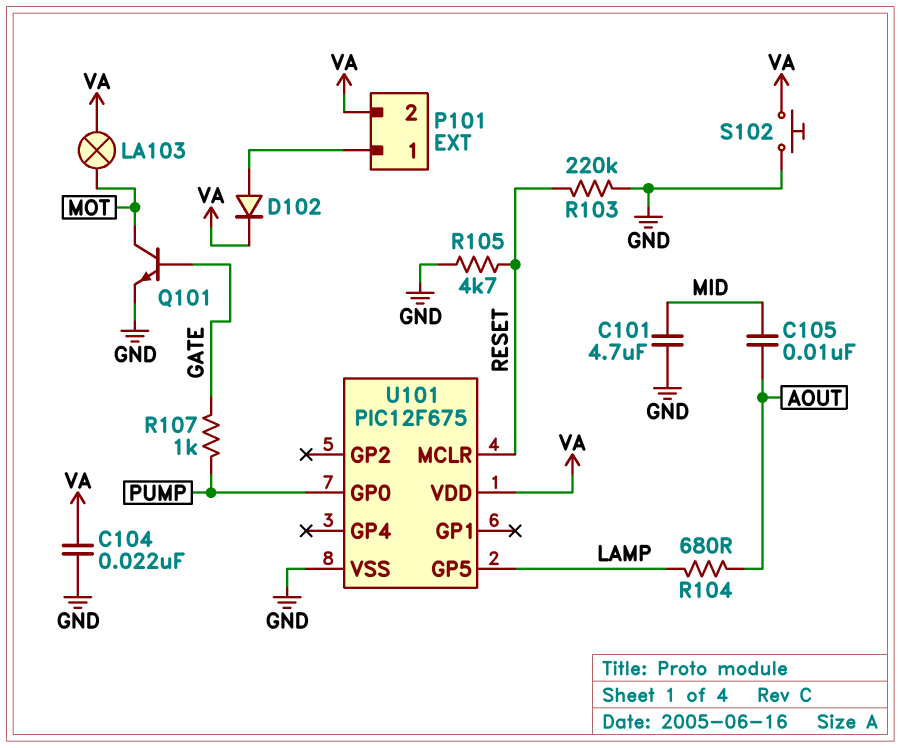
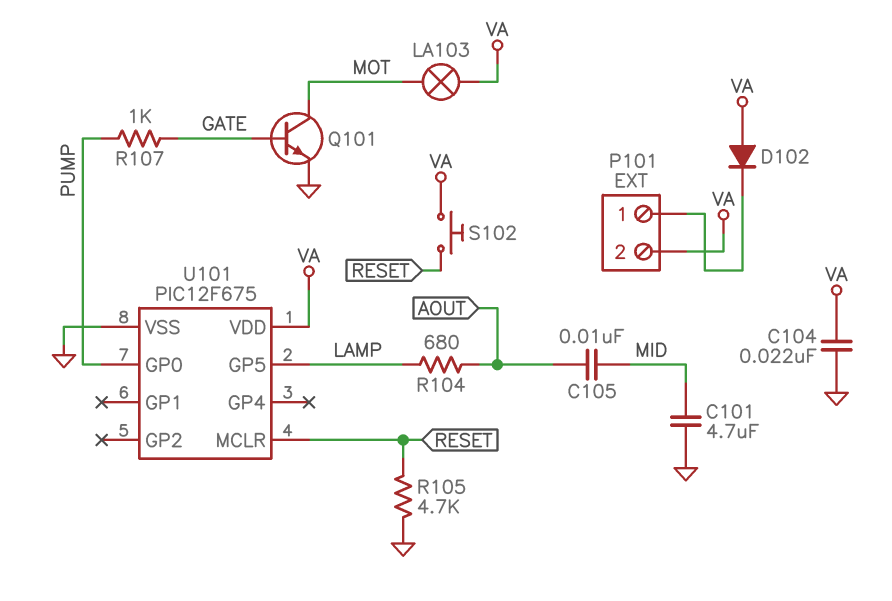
D102: diode (A P101/1, K VA) -> diode (A VA, K P101/1)
R103: 220k (GND, RESET) -> none
S102: button (GND, VA) -> button (RESET, VA)

